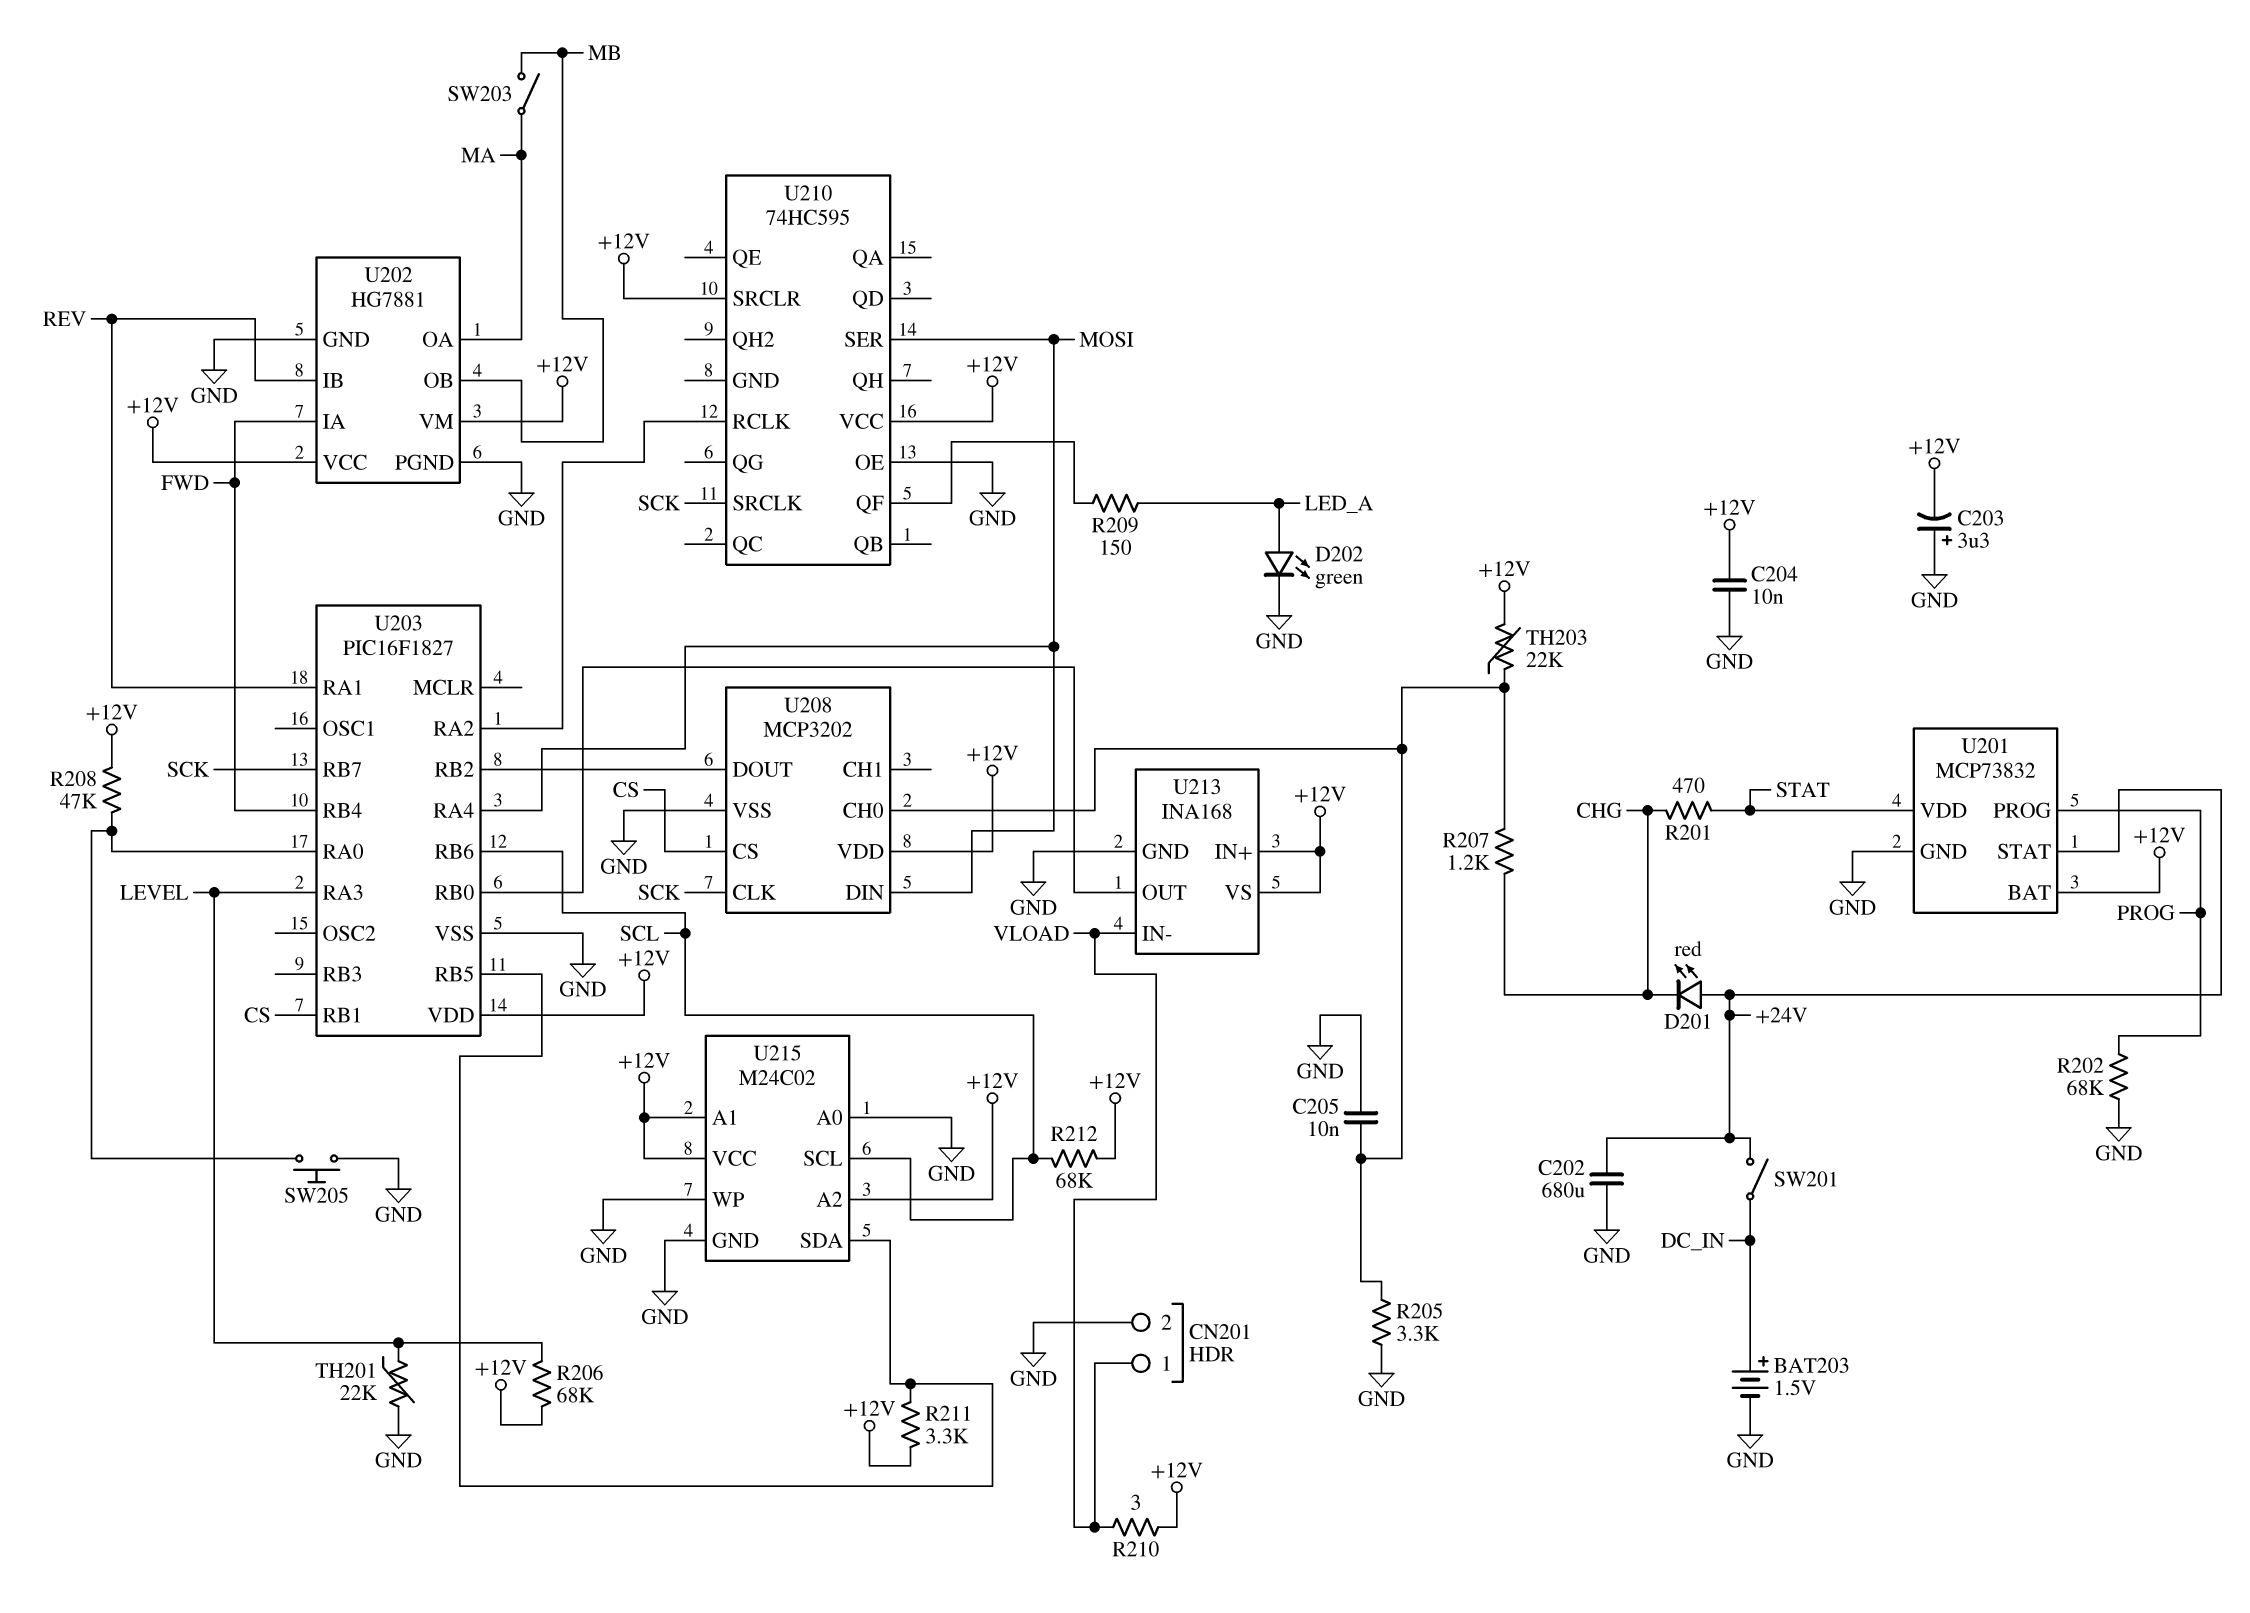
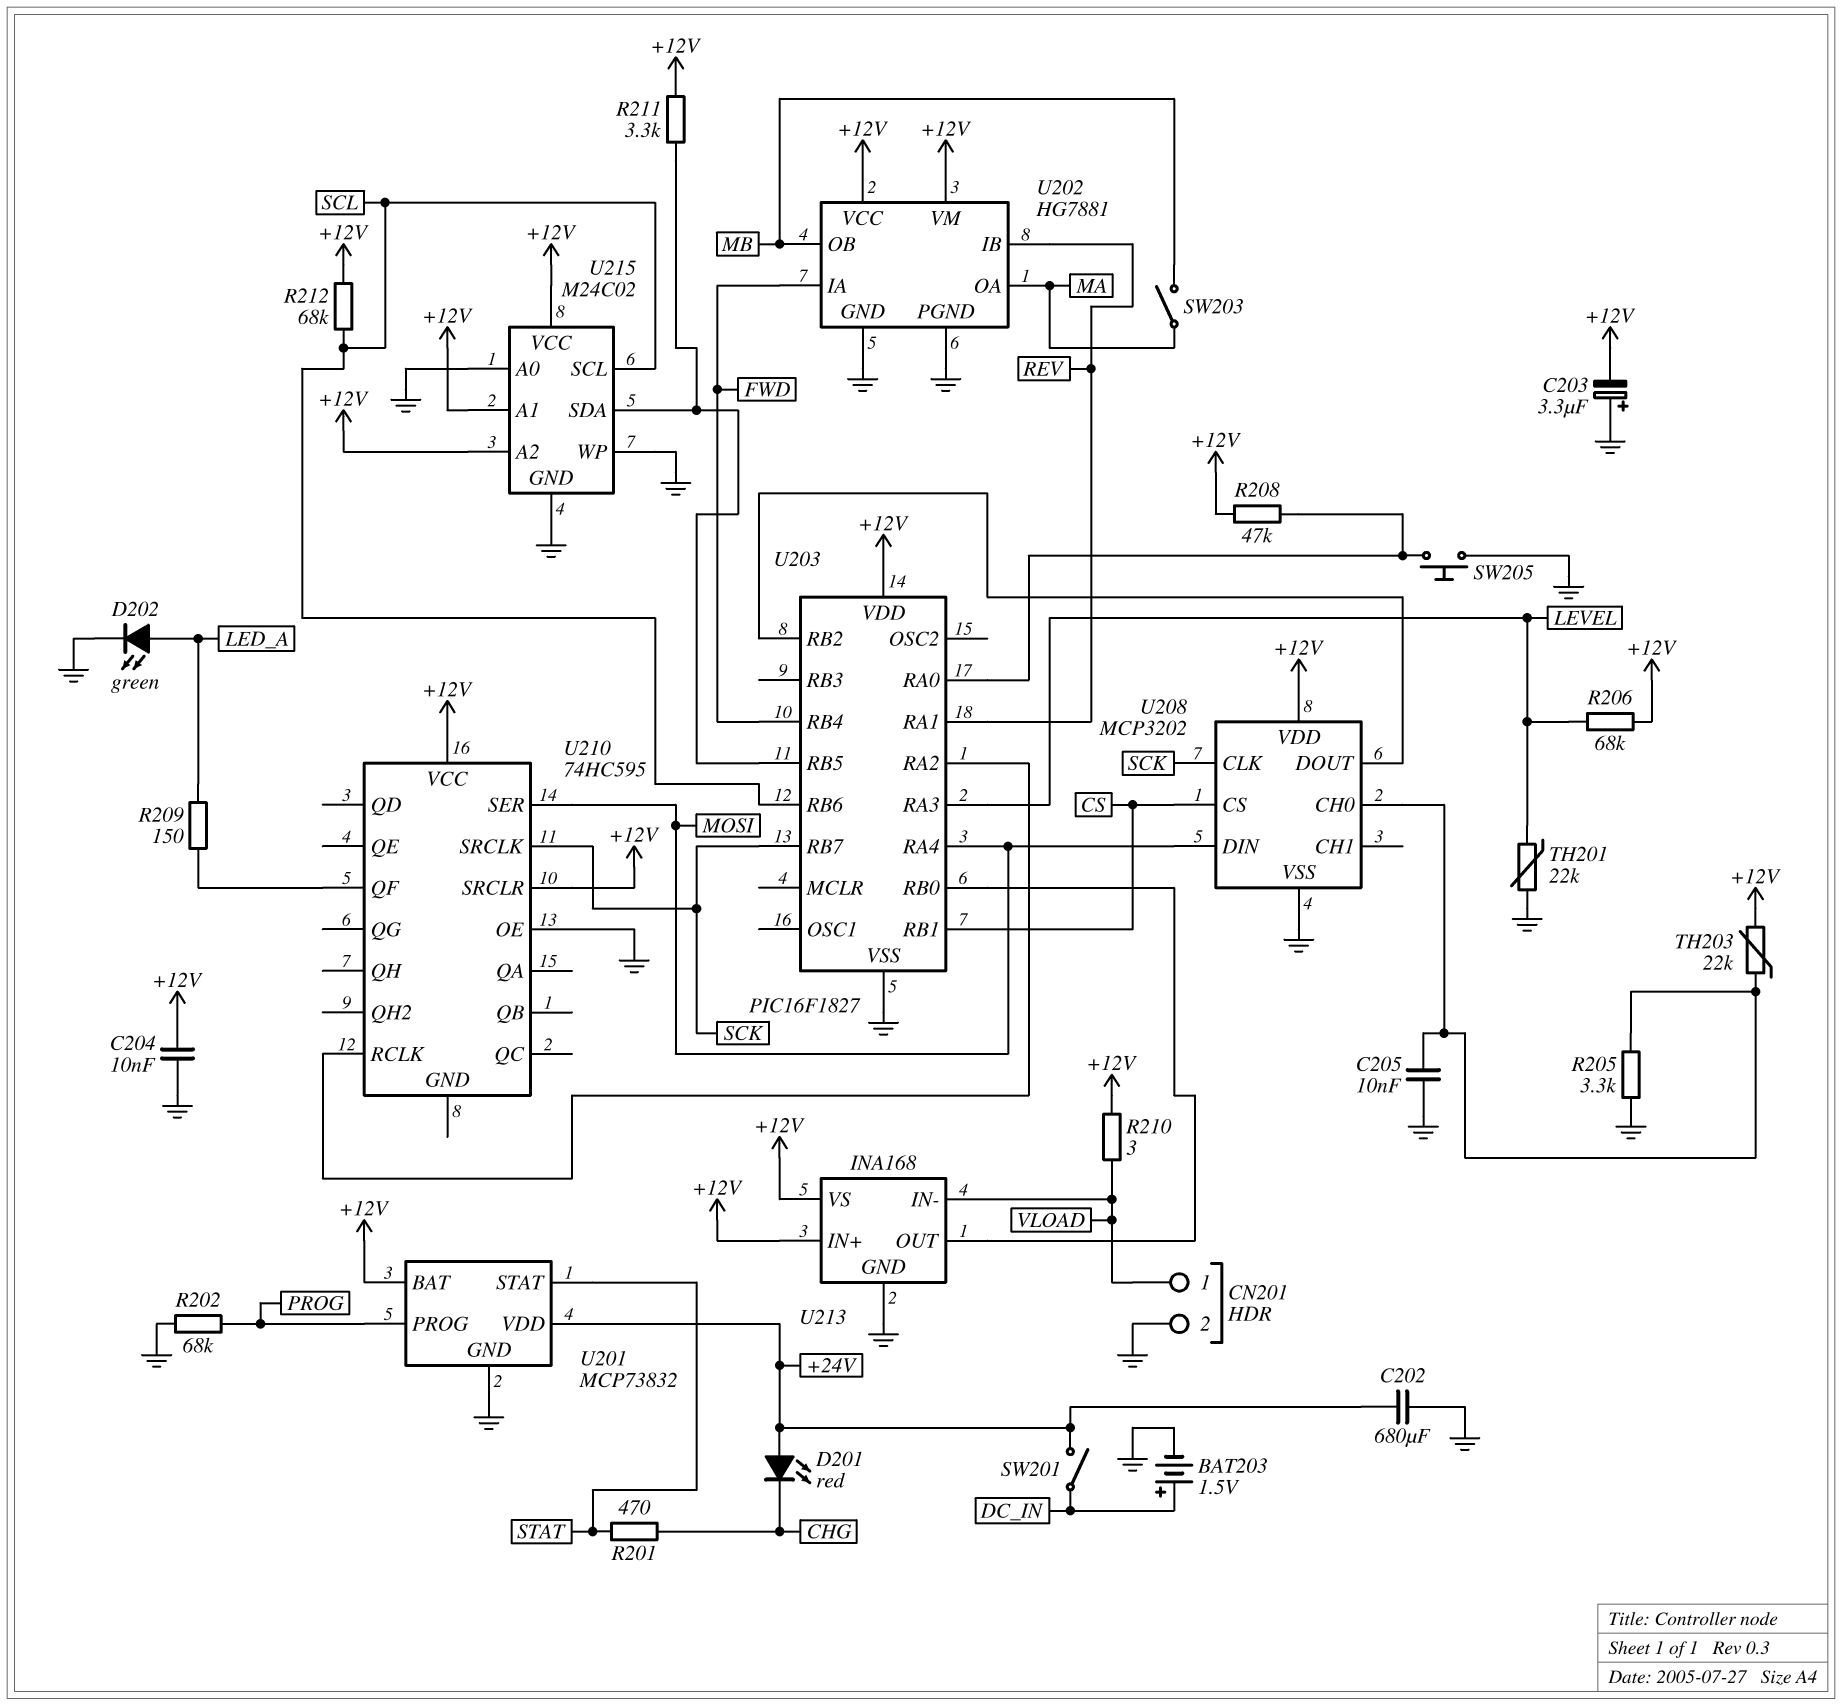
R207: 1.2k (CHG, U208/CH0) -> none
U201 pin STAT: +24V -> STAT
U201 pin VDD: STAT -> +24V

